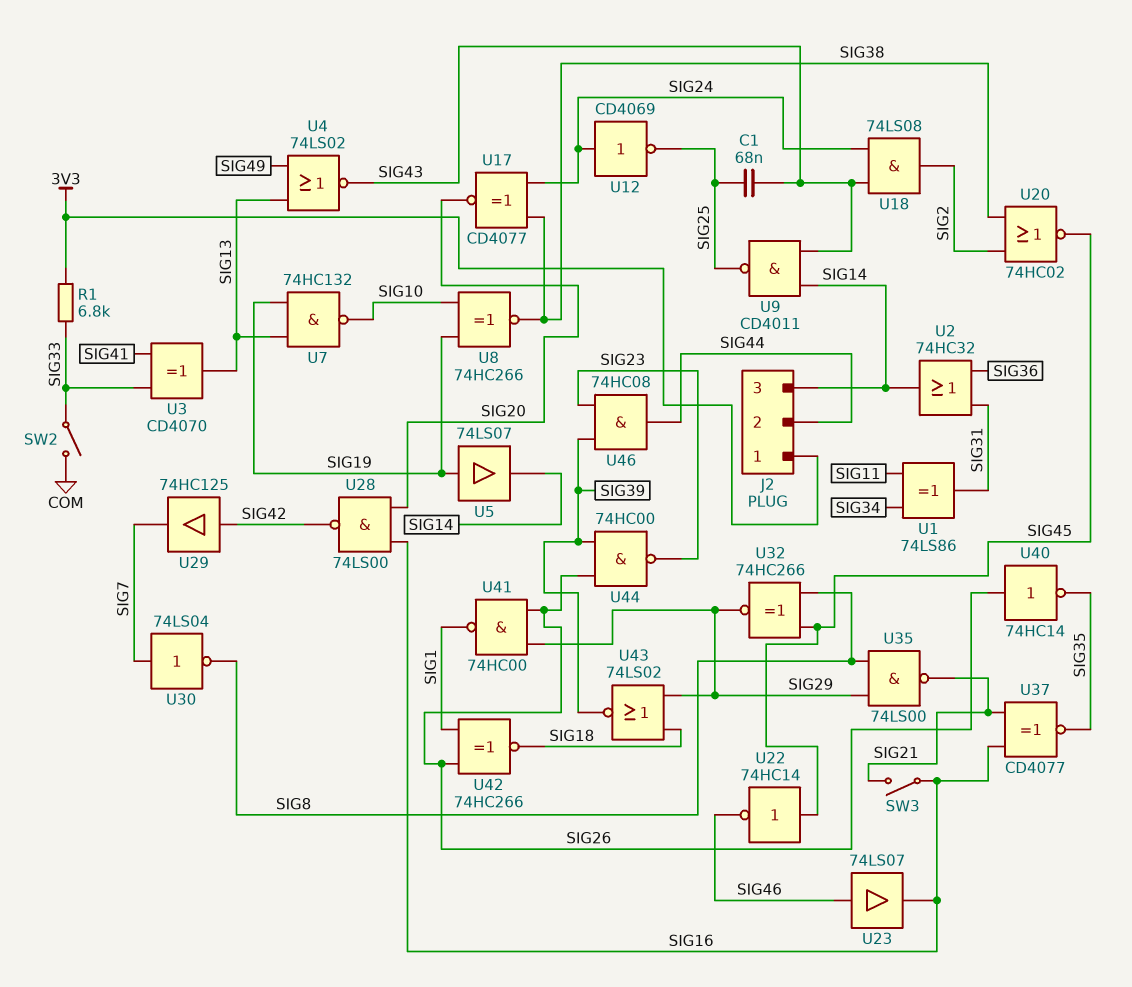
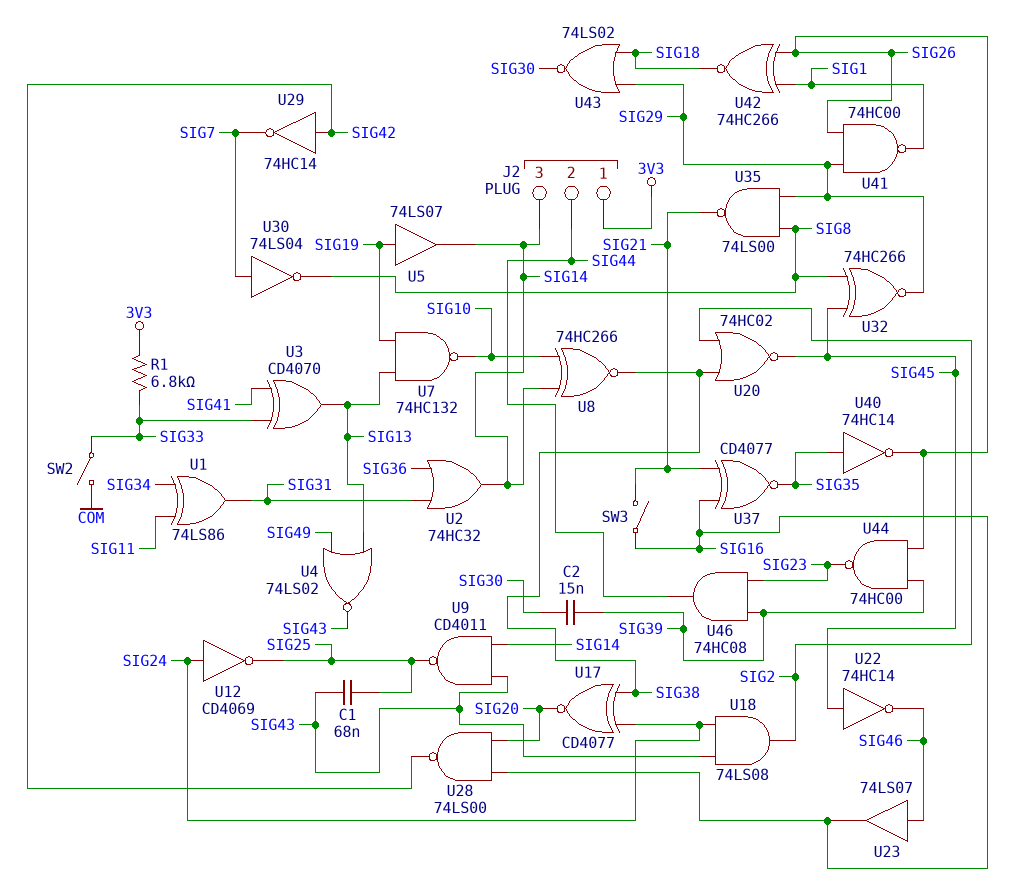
C2: none -> 15nF (SIG30, SIG39)
U8: XNOR 74HC266 (in SIG10, in SIG19, out SIG38) -> XNOR 74HC266 (in SIG10, in SIG14, out SIG38)
U29: buffer 74HC125 (in SIG42, out SIG7) -> NOT 74HC14 (in SIG42, out SIG7)
U40: NOT 74HC14 (in SIG26, out SIG35) -> NOT 74HC14 (in SIG35, out SIG26)
U43: NOR 74LS02 (in SIG18, in SIG29, out SIG39) -> NOR 74LS02 (in SIG18, in SIG29, out SIG30)

